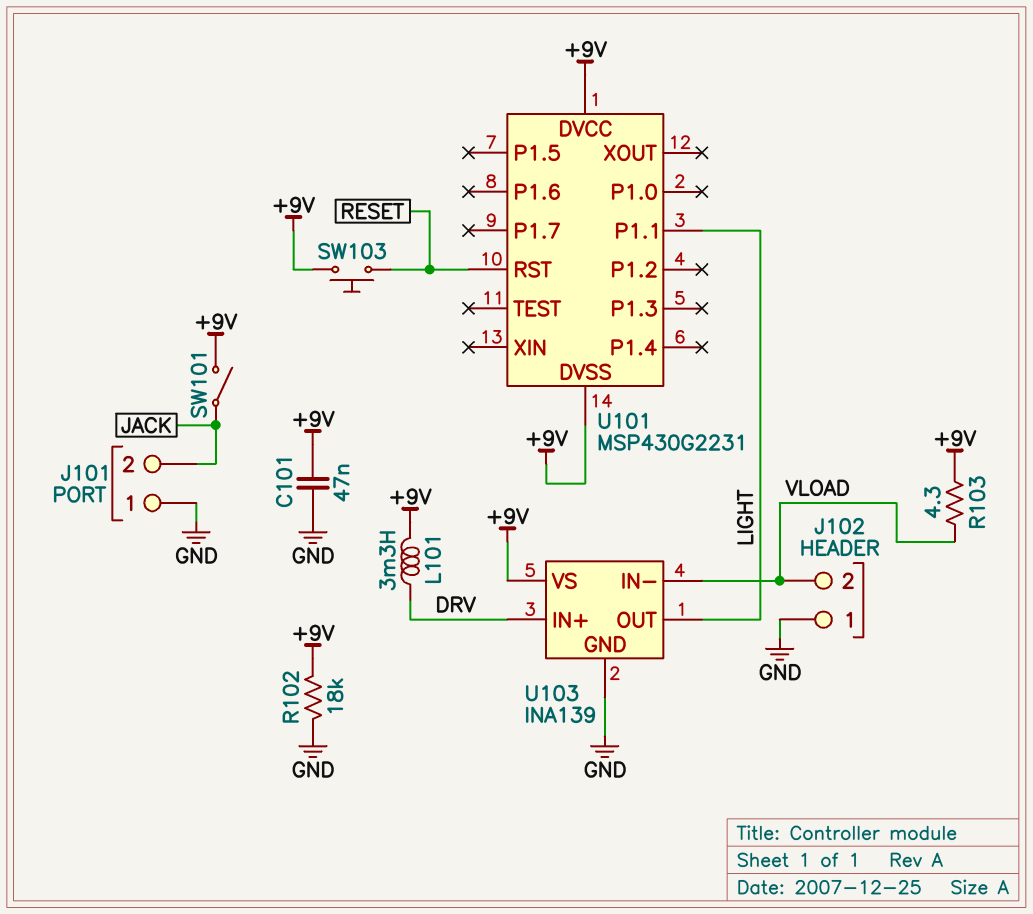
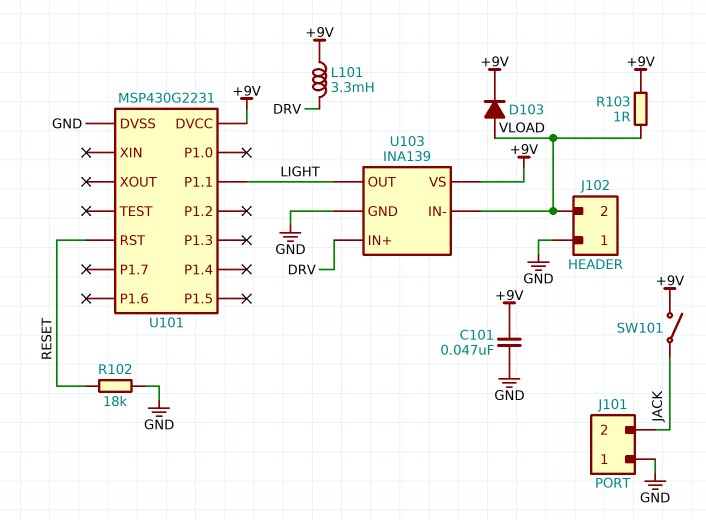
D103: none -> diode (A VLOAD, K +9V)
R102: 18k (+9V, GND) -> 18k (GND, RESET)
R103: 4.3 (+9V, VLOAD) -> 1 (+9V, VLOAD)
SW103: button (+9V, RESET) -> none
U101 pin DVSS: +9V -> GND

